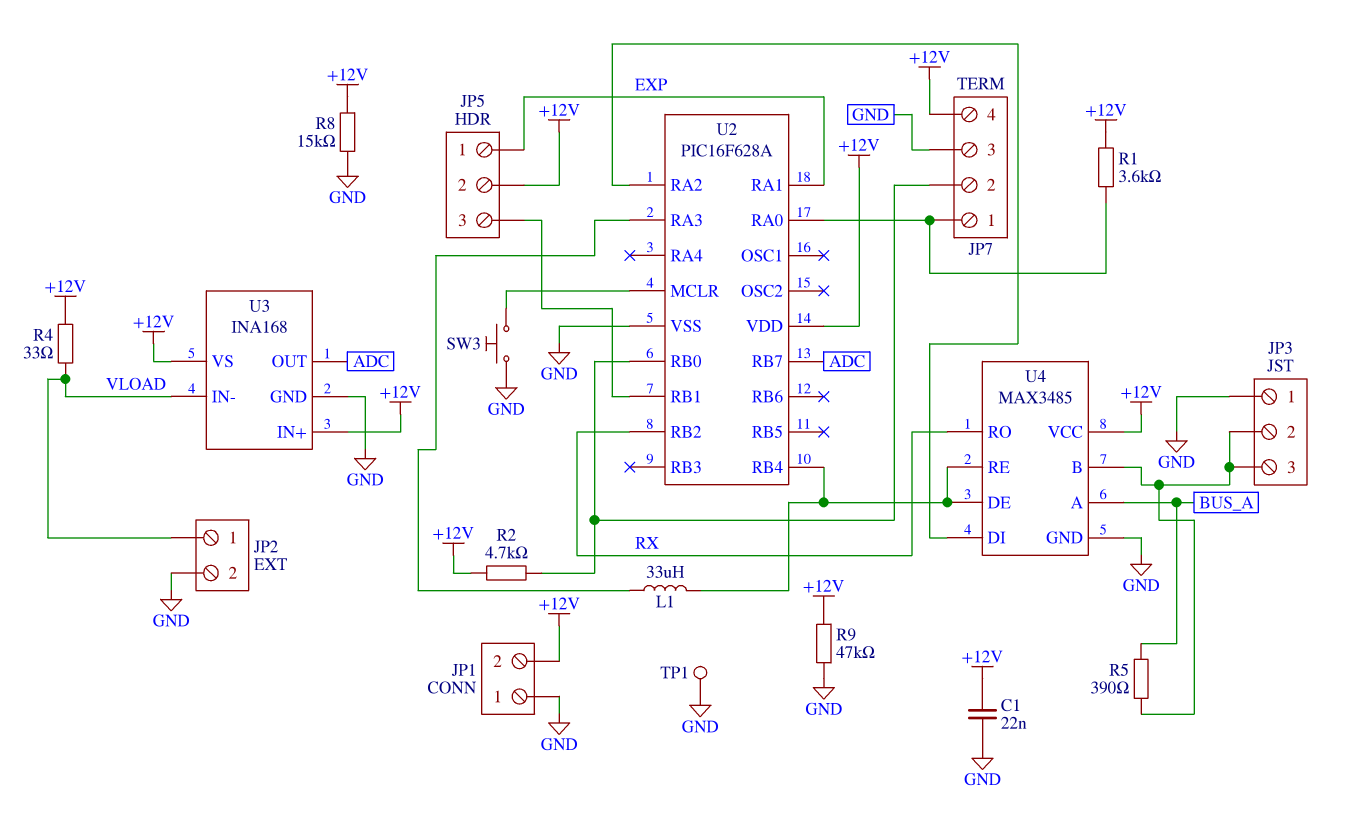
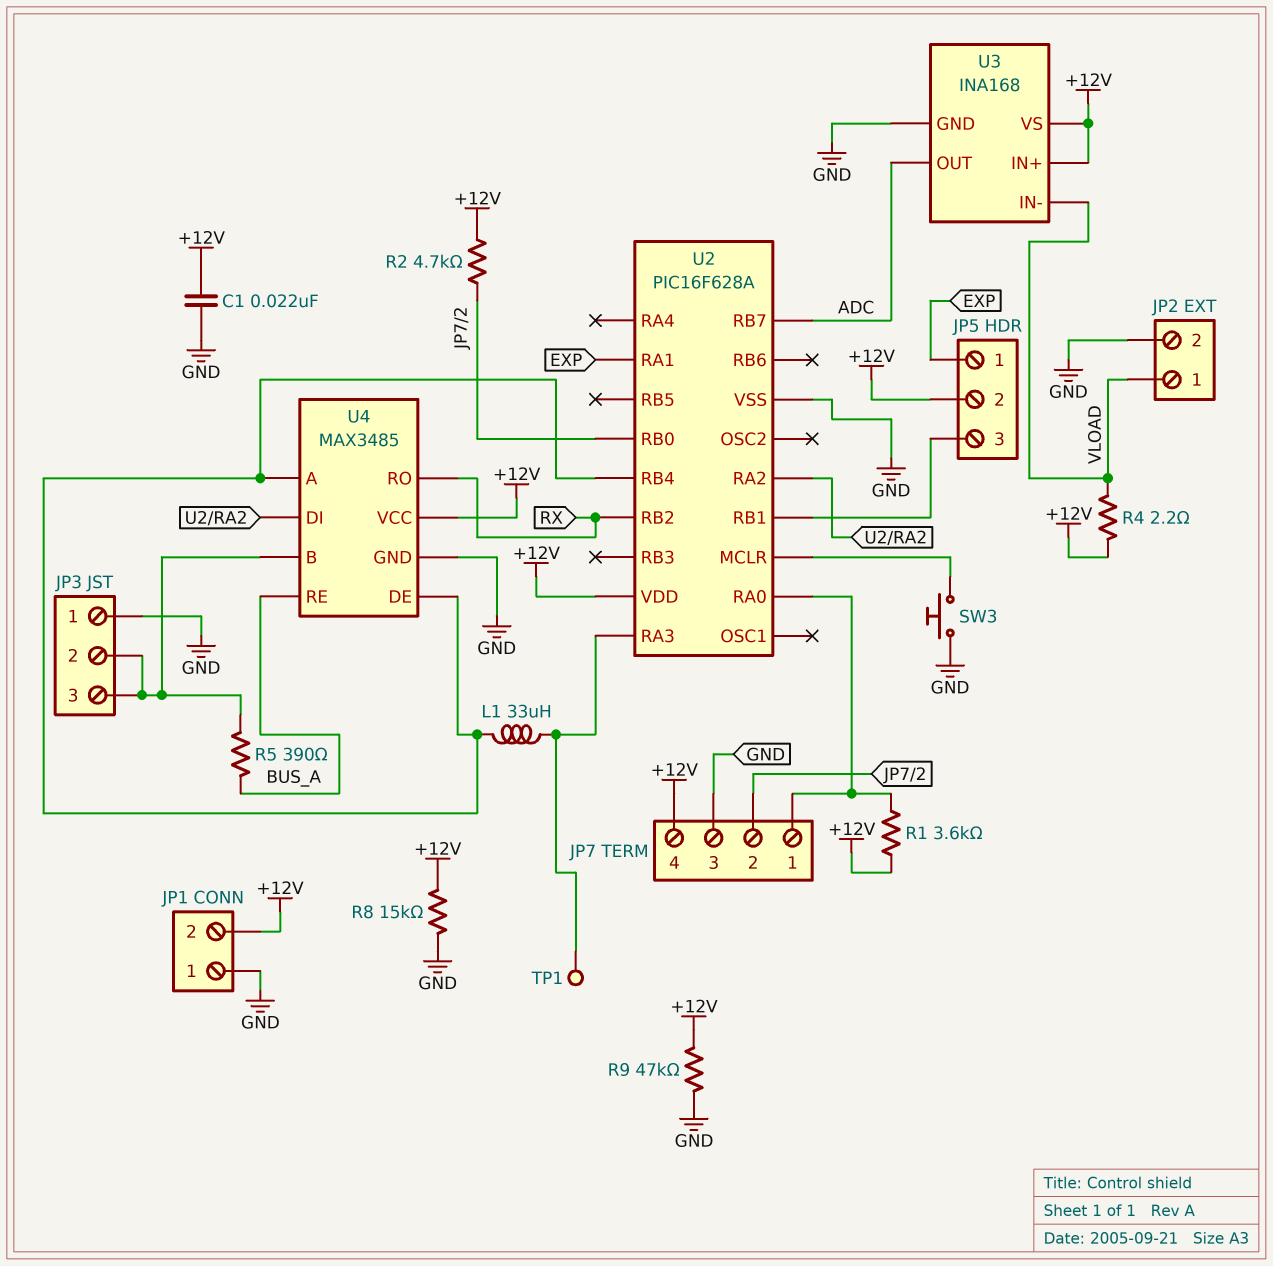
R4: 33 (+12V, VLOAD) -> 2.2 (+12V, VLOAD)
TP1: test point (GND) -> test point (U2/RA3)
U4 pin A: BUS_A -> U2/RB4
U4 pin RE: U2/RB4 -> BUS_A

